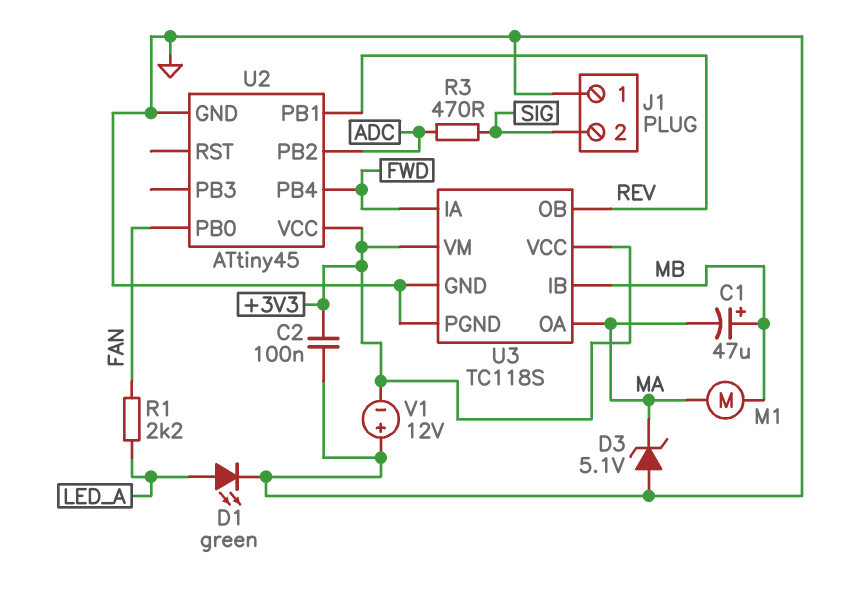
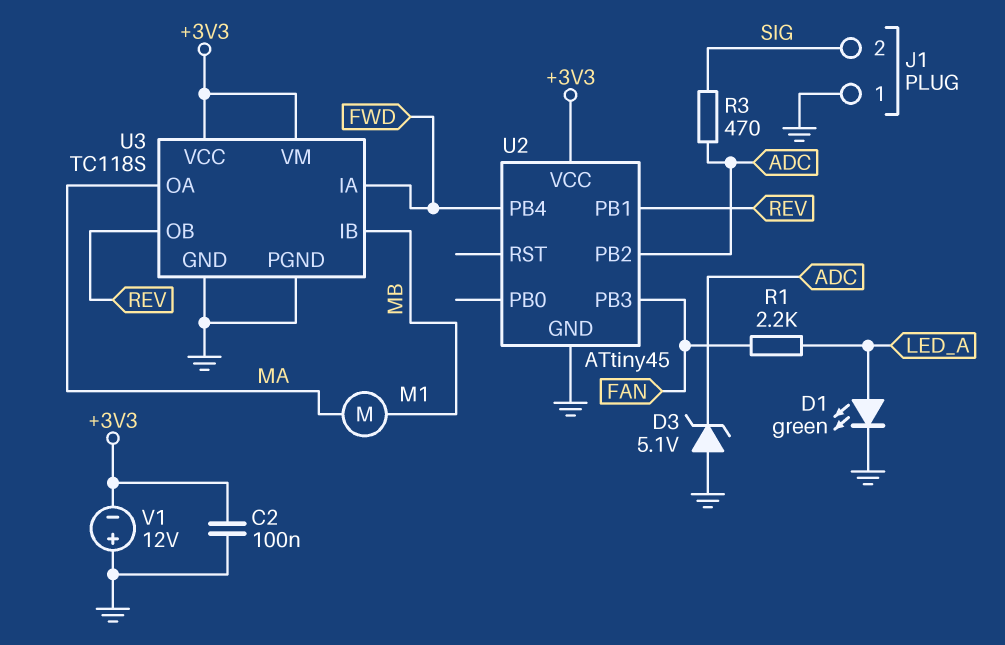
C1: 47uF (plus MB, minus MA) -> none
D3: zener 5.1V (A GND, K MA) -> zener 5.1V (A GND, K ADC)
U2 pin PB0: FAN -> none
U2 pin PB3: none -> FAN

